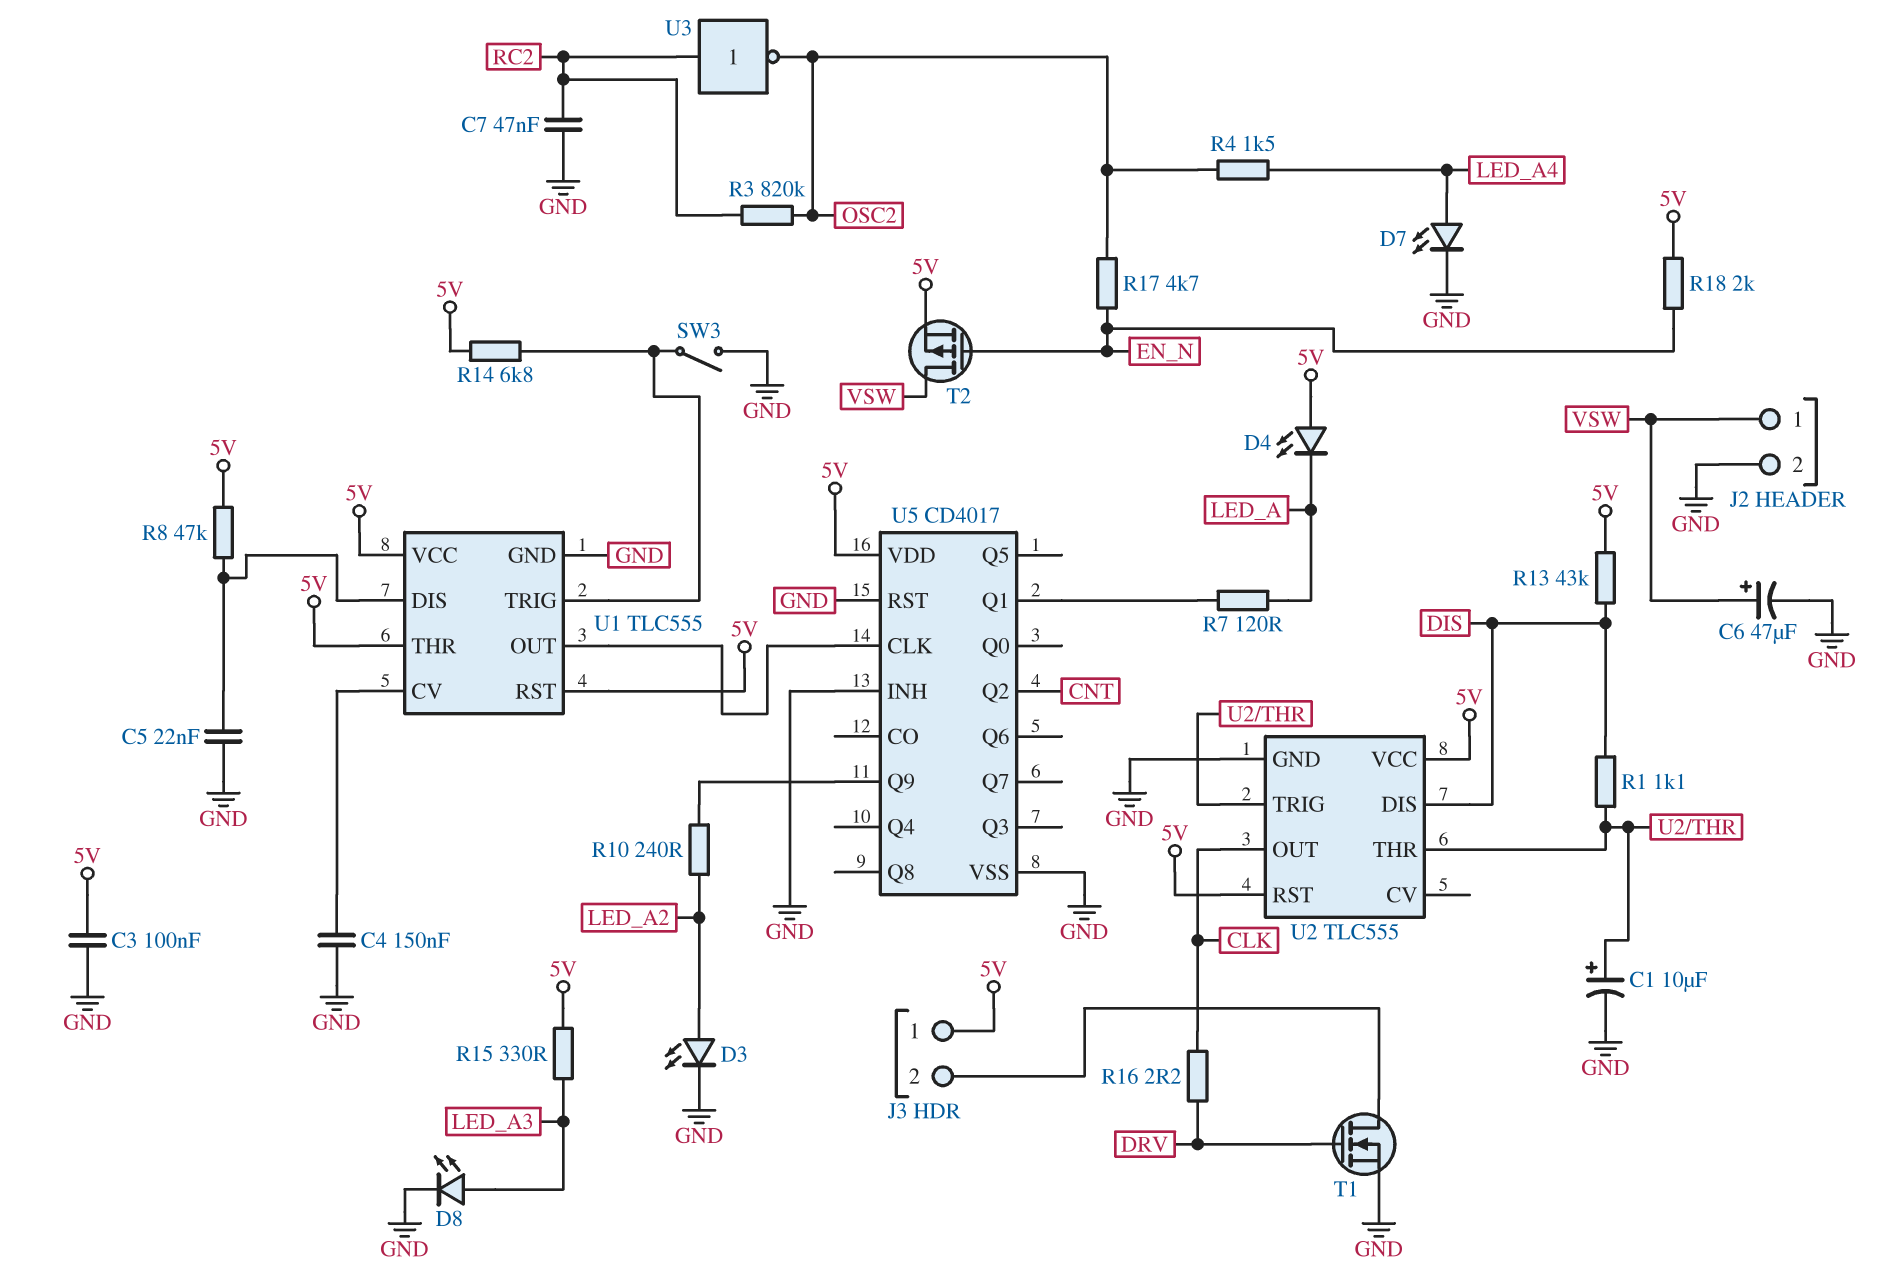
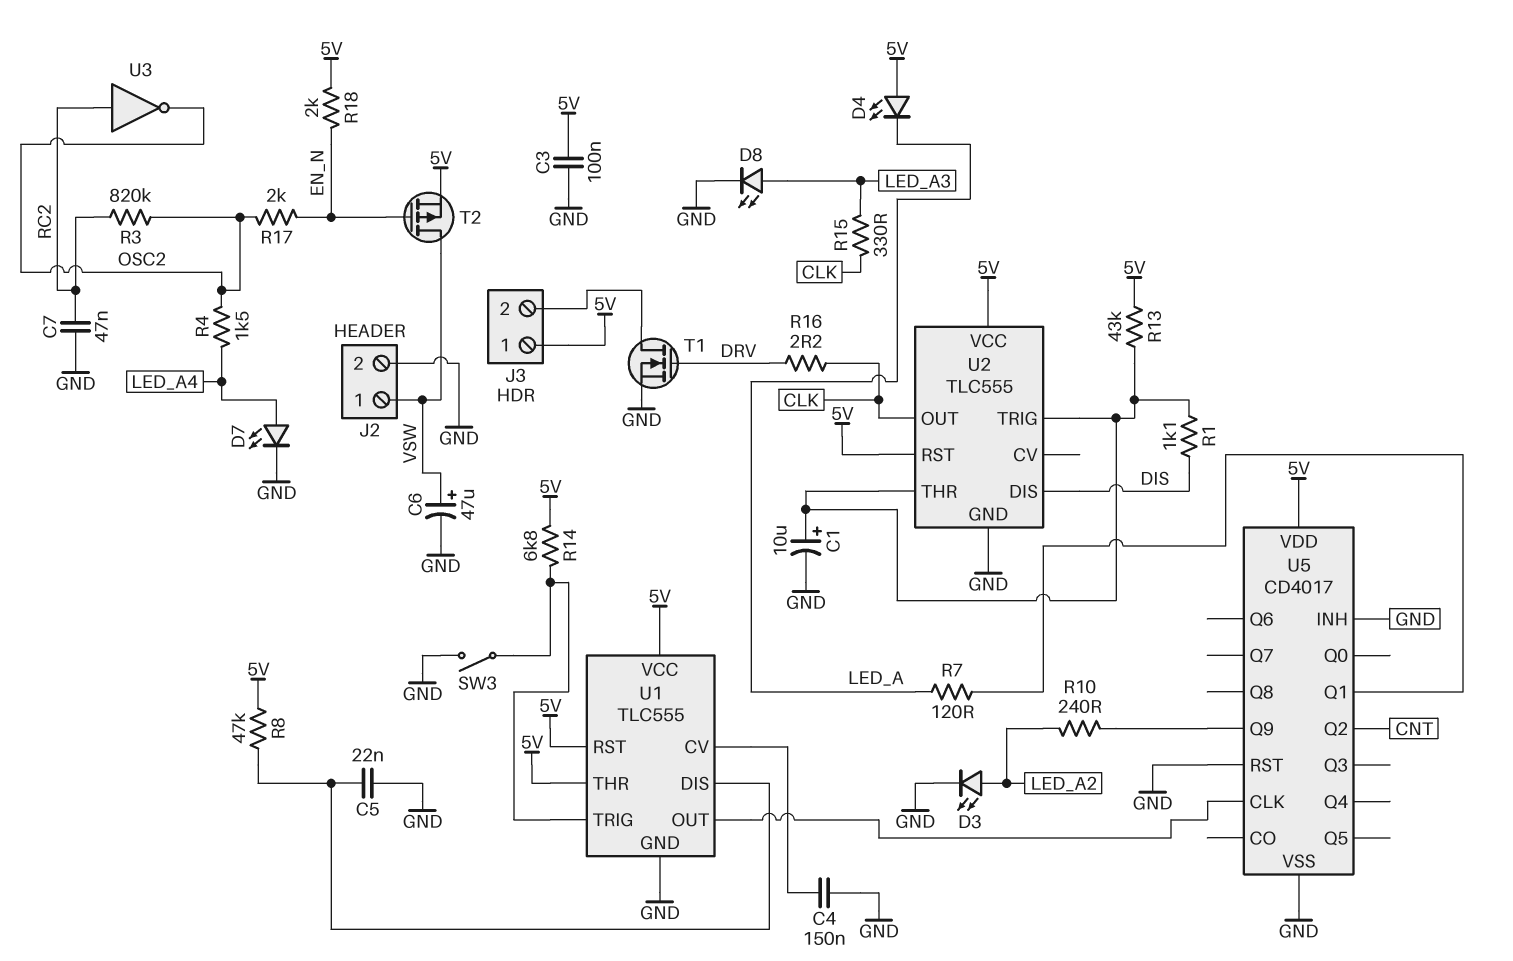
R13: 43k (5V, DIS) -> 43k (5V, U2/THR)
R15: 330 (5V, LED_A3) -> 330 (CLK, LED_A3)
R17: 4.7k (EN_N, OSC2) -> 2k (EN_N, OSC2)

